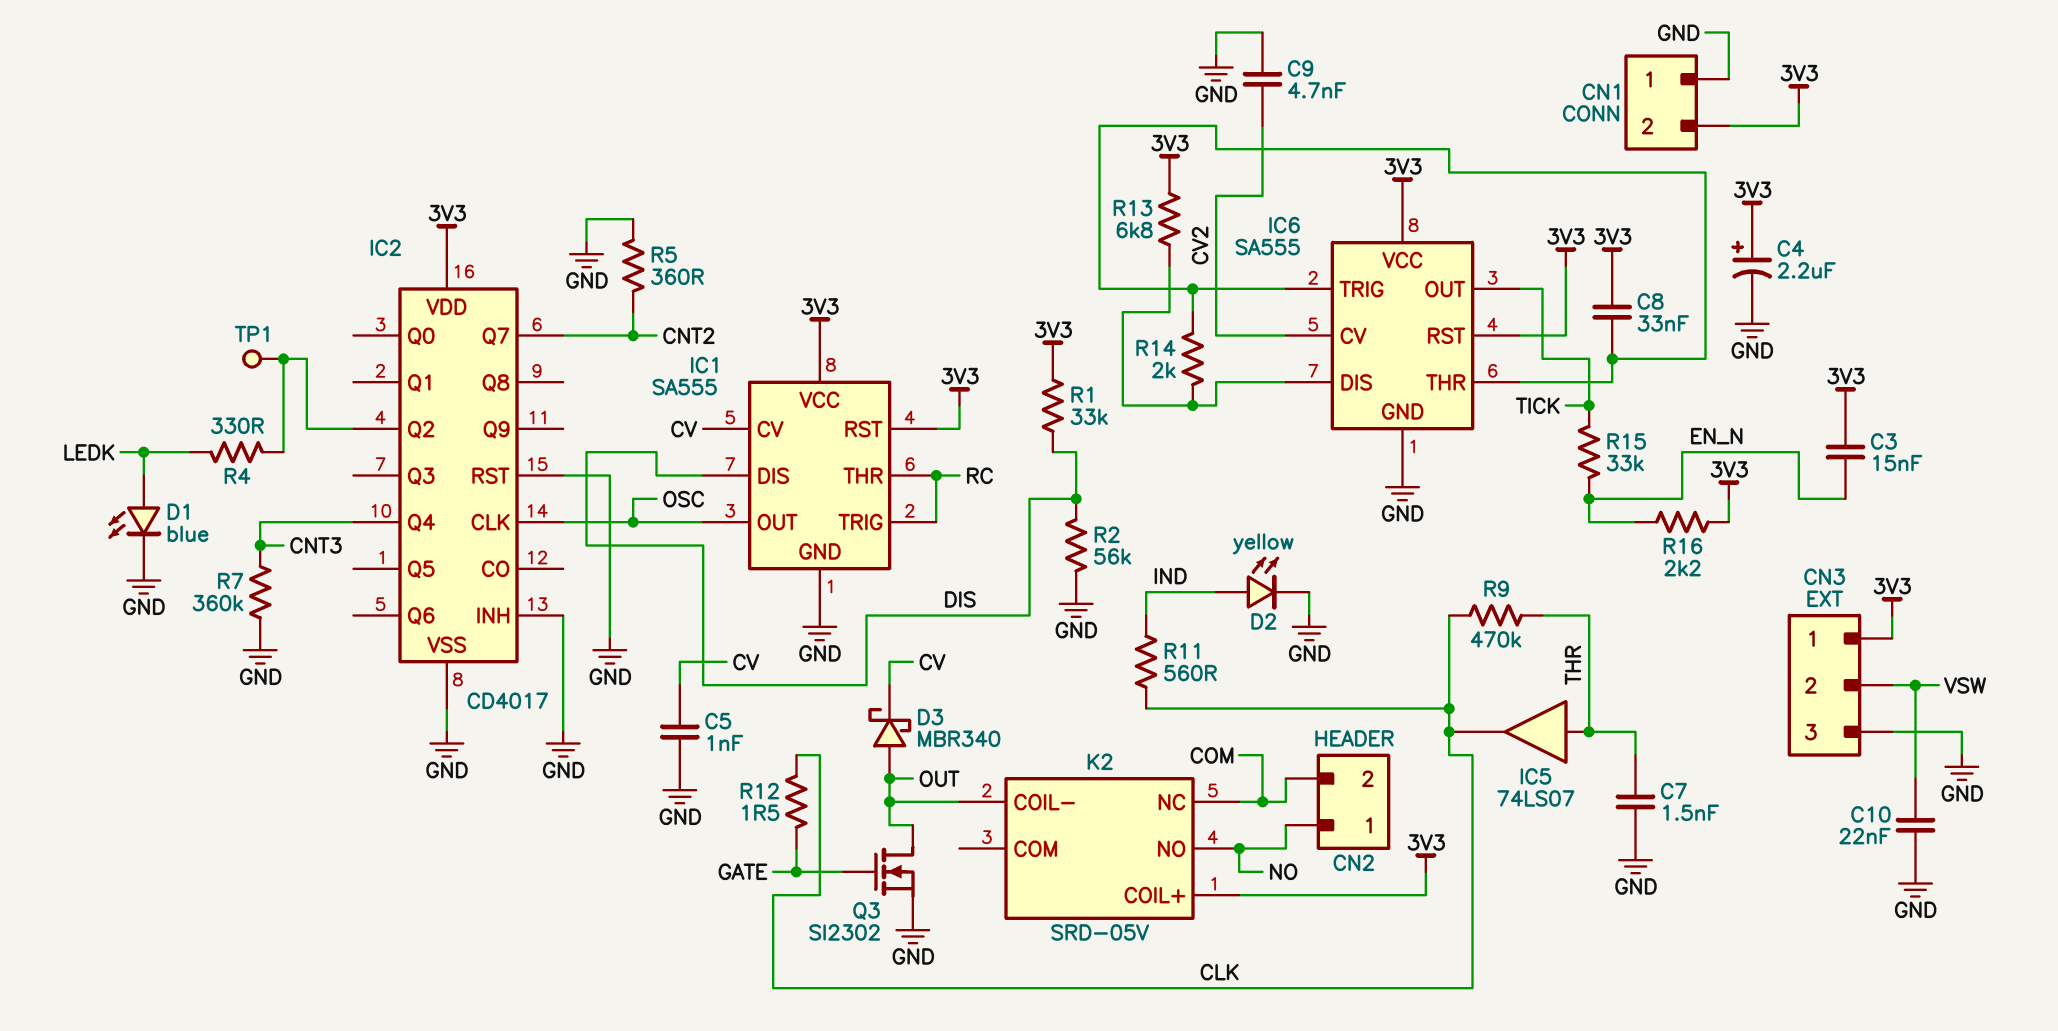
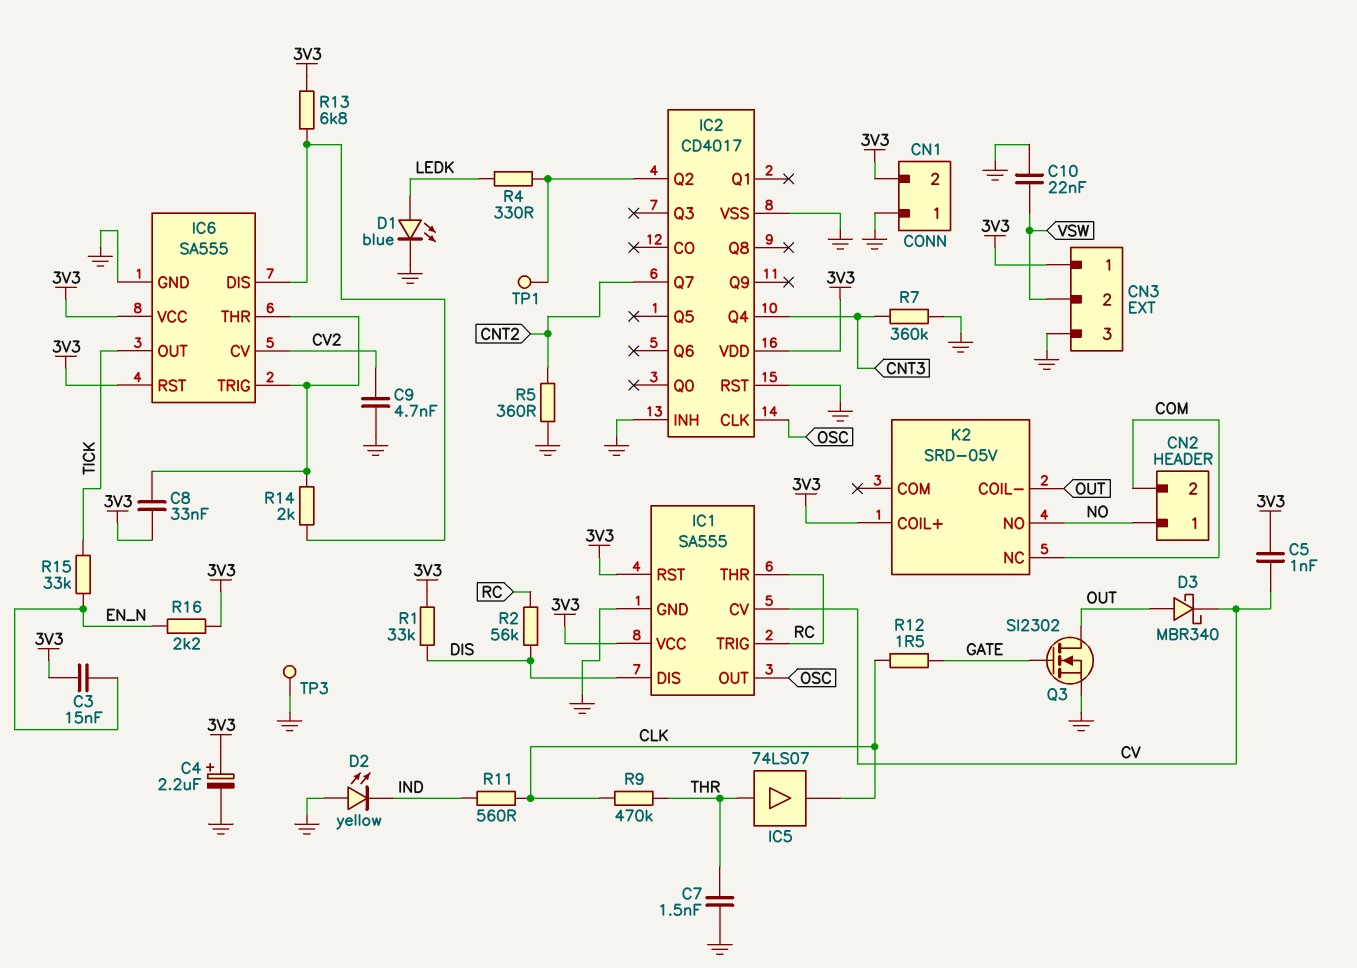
C5: 1nF (CV, GND) -> 1nF (3V3, CV)
D2: LED yellow (A IND, K GND) -> LED yellow (A GND, K IND)
R2: 56k (DIS, GND) -> 56k (DIS, RC)
TP3: none -> test point (GND)

